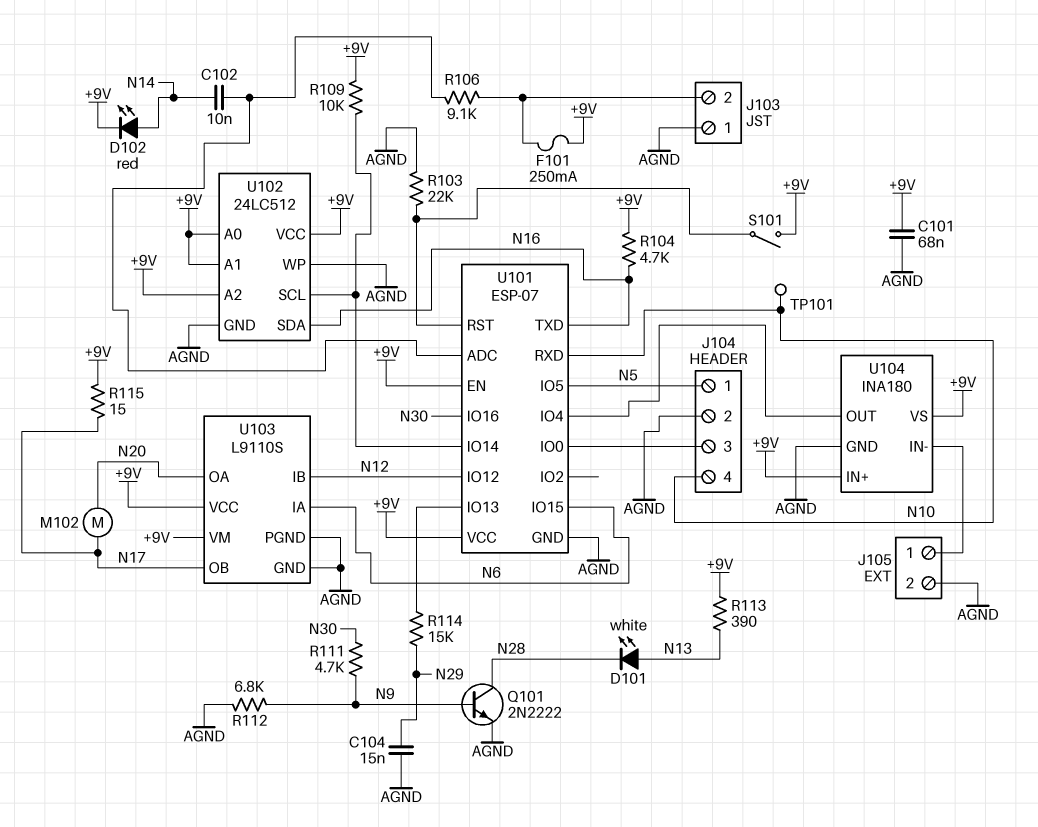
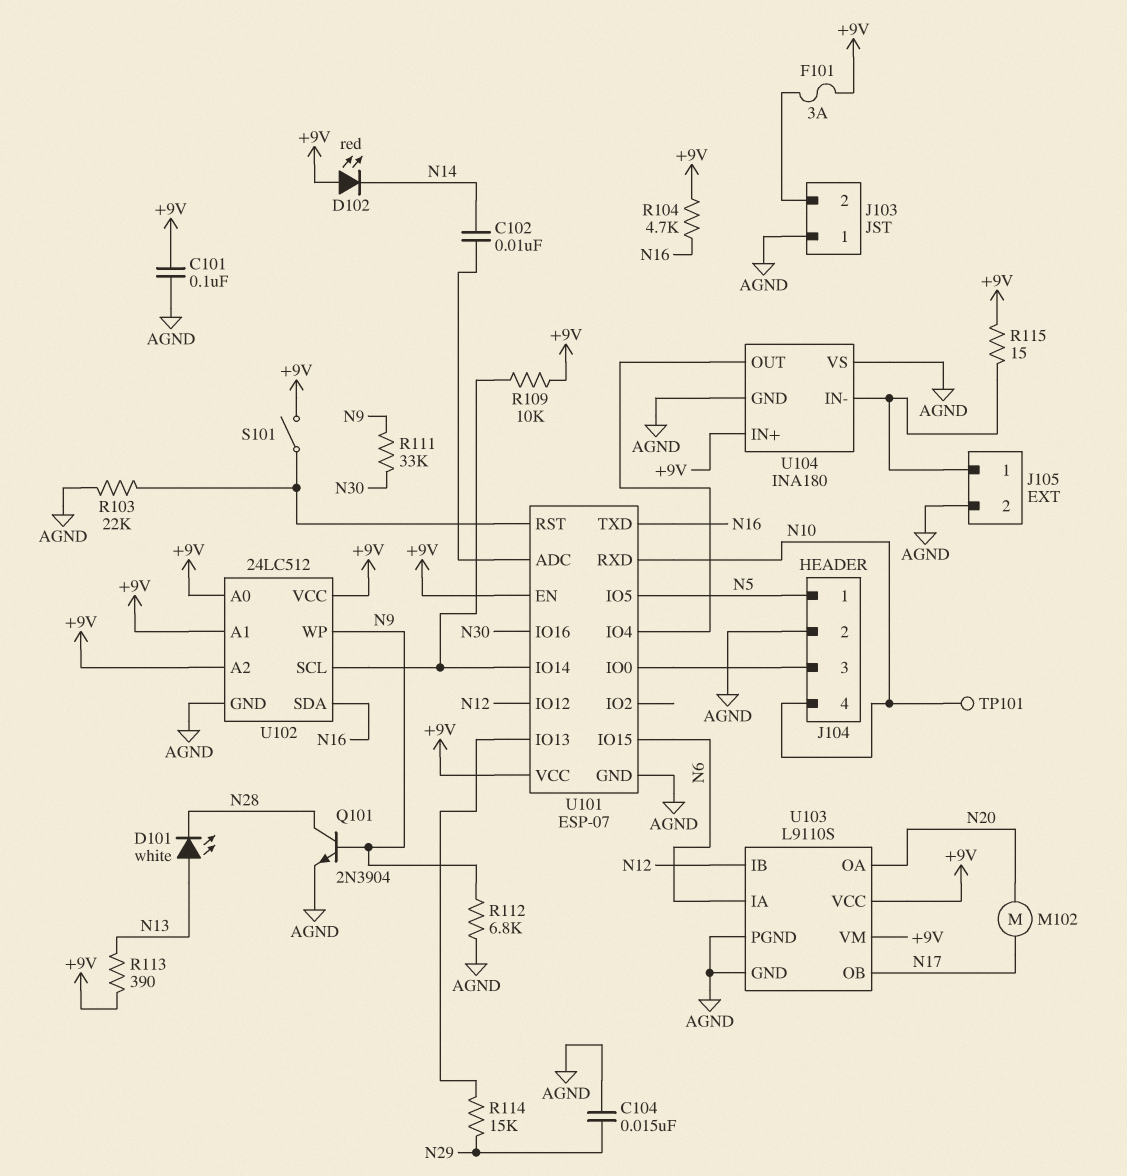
C101: 68nF (+9V, AGND) -> 100nF (+9V, AGND)
D102: LED red (A N14, K +9V) -> LED red (A +9V, K N14)
F101: 250mA (+9V, J103/2) -> 3A (+9V, J103/2)
Q101: NPN 2N2222 (B N9, C N28, E AGND) -> NPN 2N3904 (B N9, C N28, E AGND)
R106: 9.1k (J103/2, U101/ADC) -> none
R111: 4.7k (N9, N30) -> 33k (N9, N30)
R115: 15 (+9V, N17) -> 15 (+9V, J105/1)
U102 pin WP: AGND -> N9
U104 pin VS: +9V -> AGND

